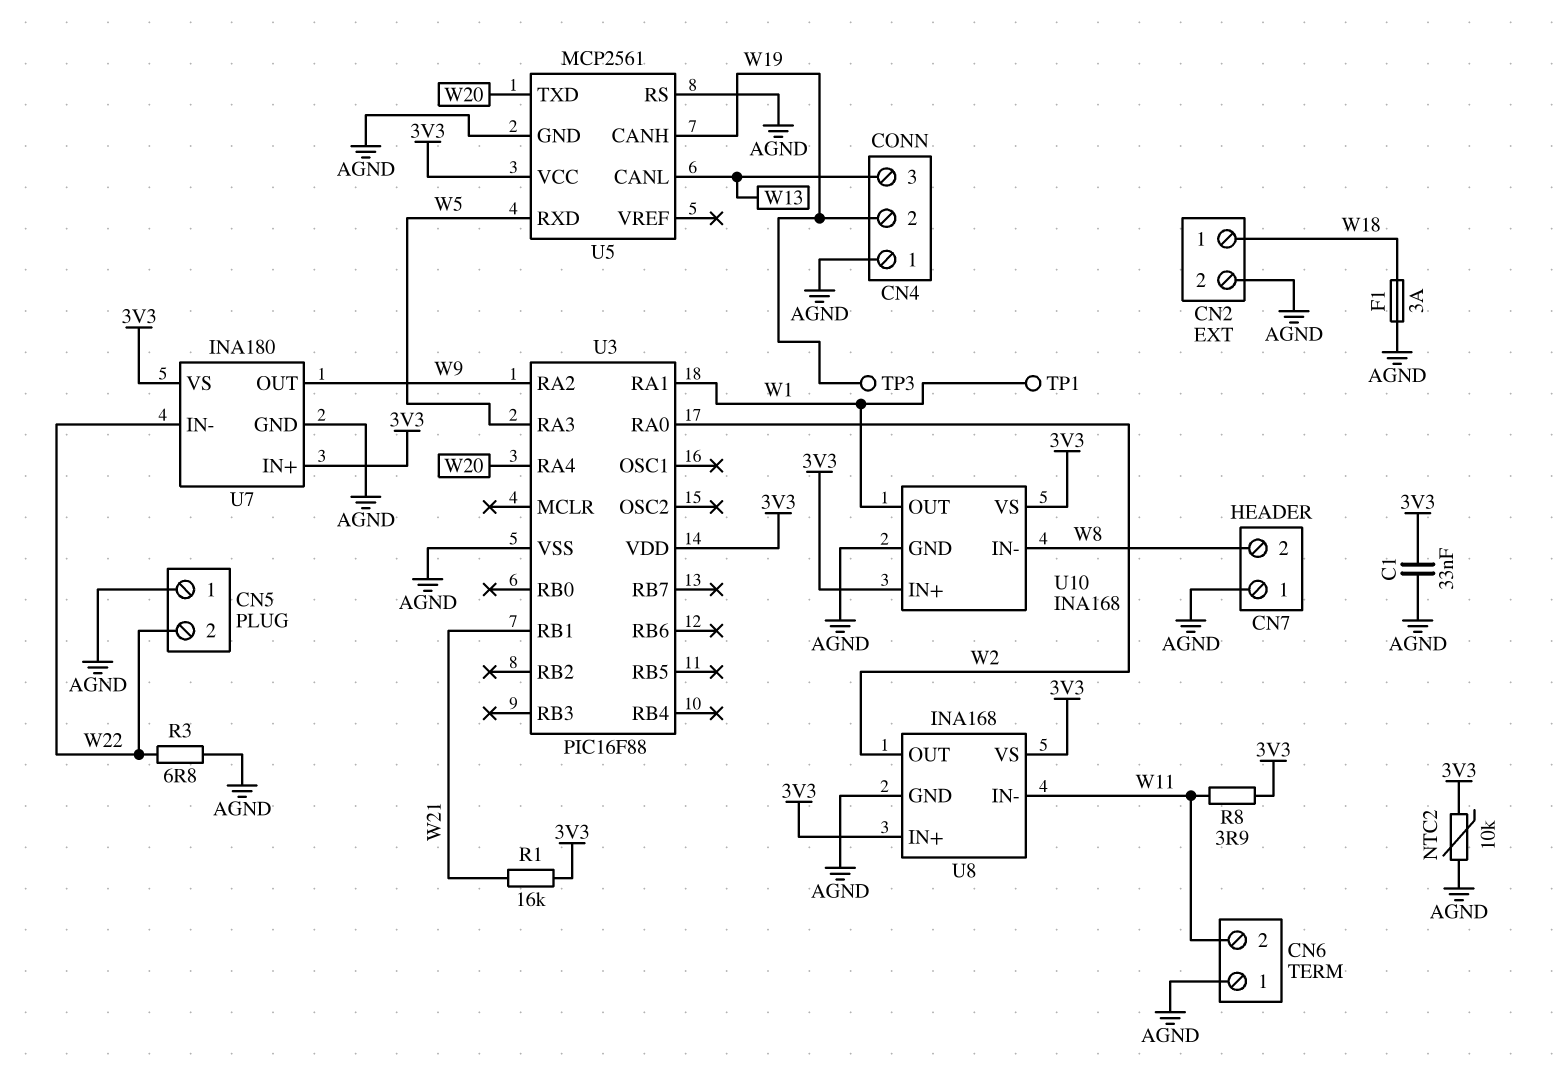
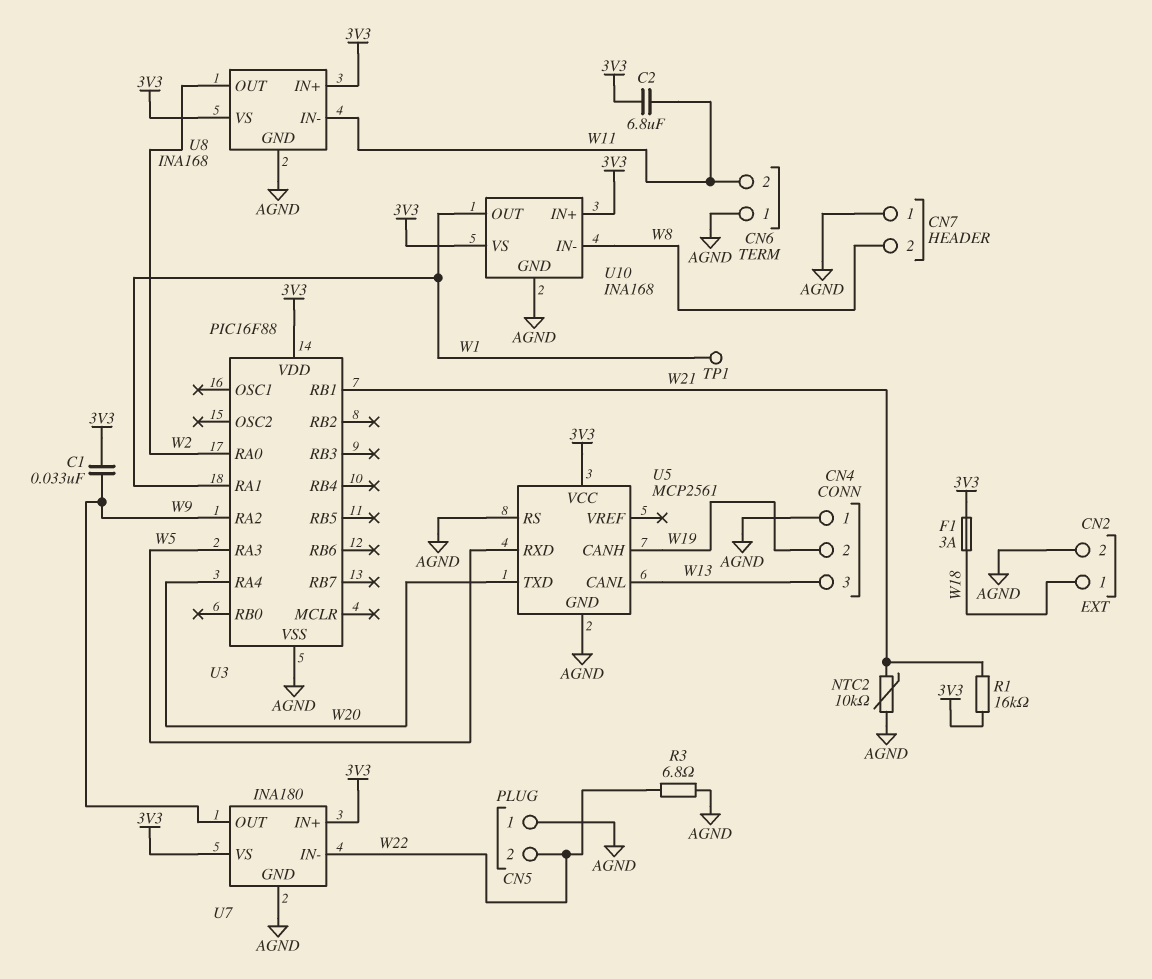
C1: 33nF (3V3, AGND) -> 33nF (3V3, W9)
C2: none -> 6.8uF (3V3, W11)
F1: 3A (AGND, W18) -> 3A (3V3, W18)
NTC2: 10k (3V3, AGND) -> 10k (AGND, W21)
R8: 3.9 (3V3, W11) -> none
TP3: test point (W19) -> none

